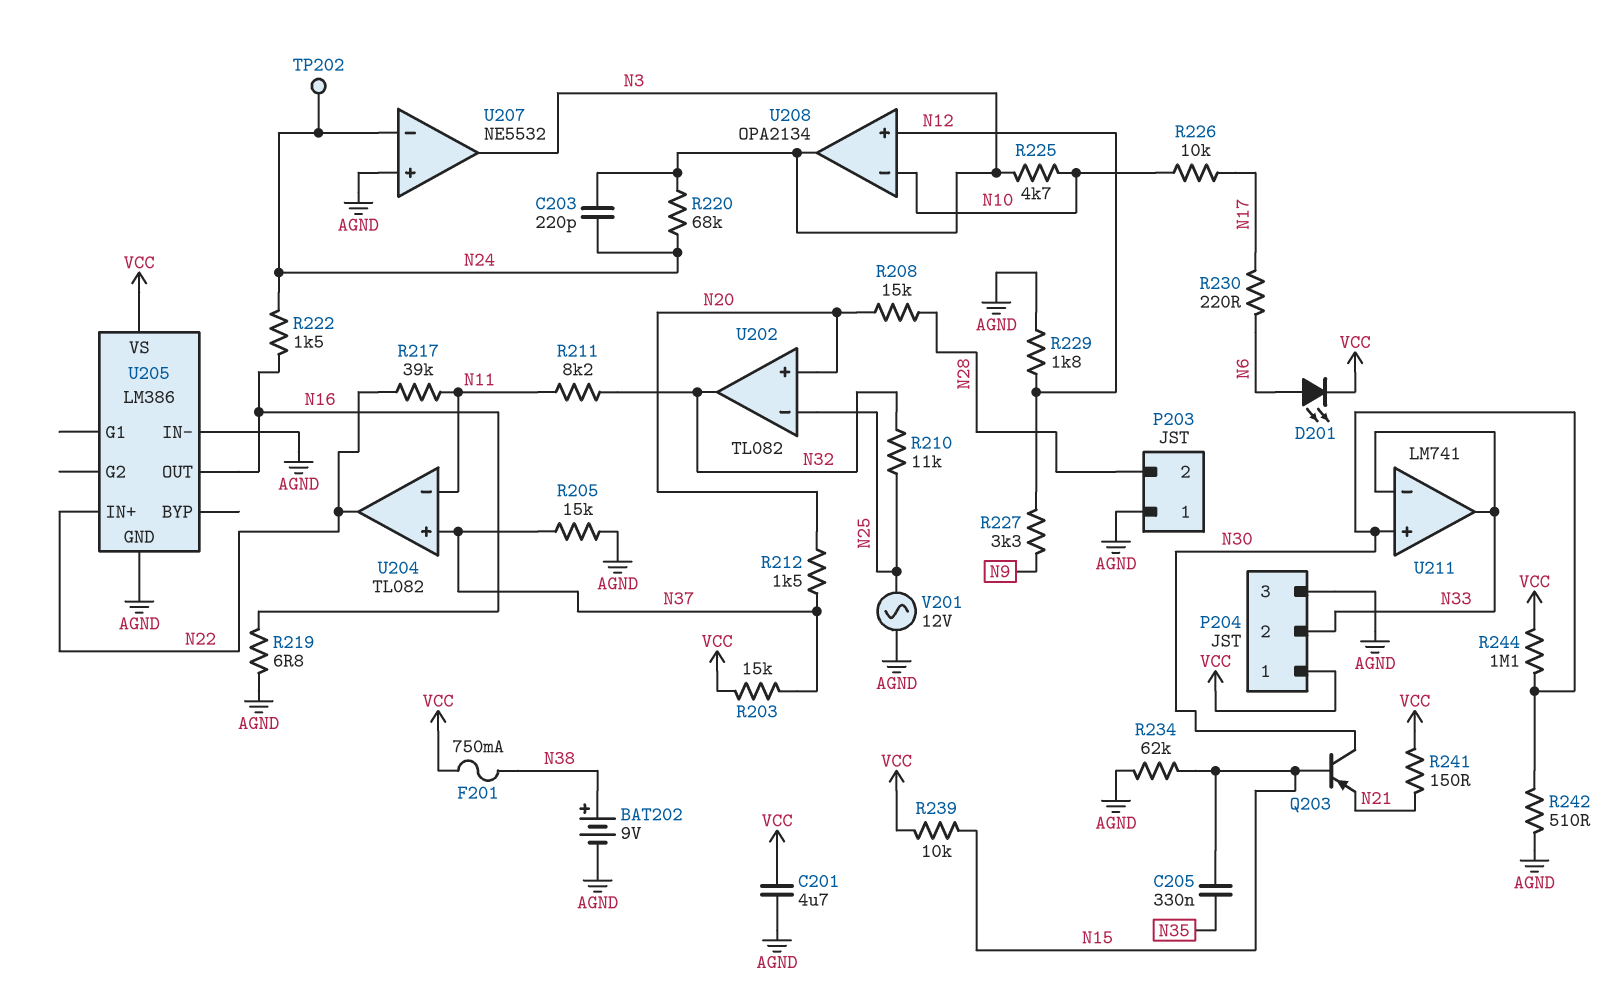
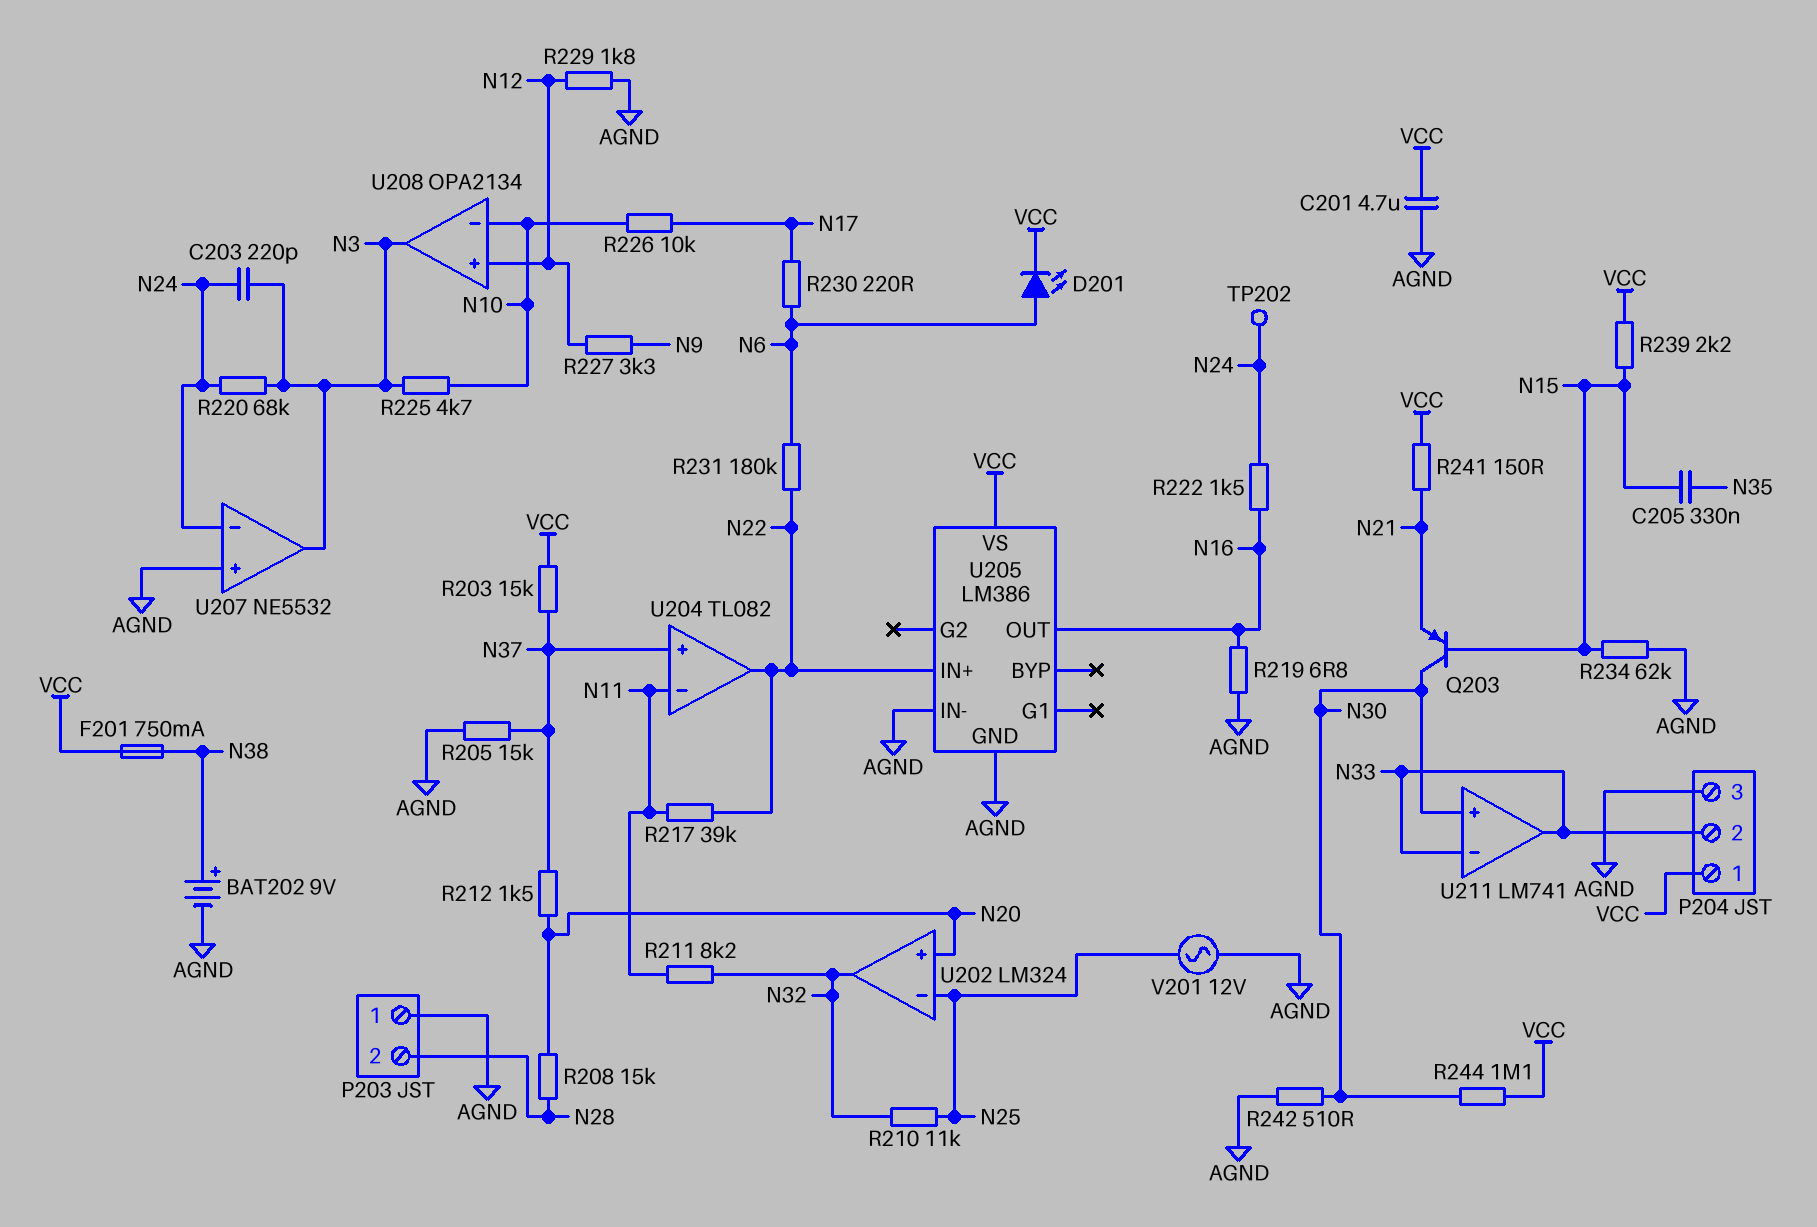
R231: none -> 180k (N6, N22)
R239: 10k (N15, VCC) -> 2.2k (N15, VCC)
U202: TL082 -> LM324

